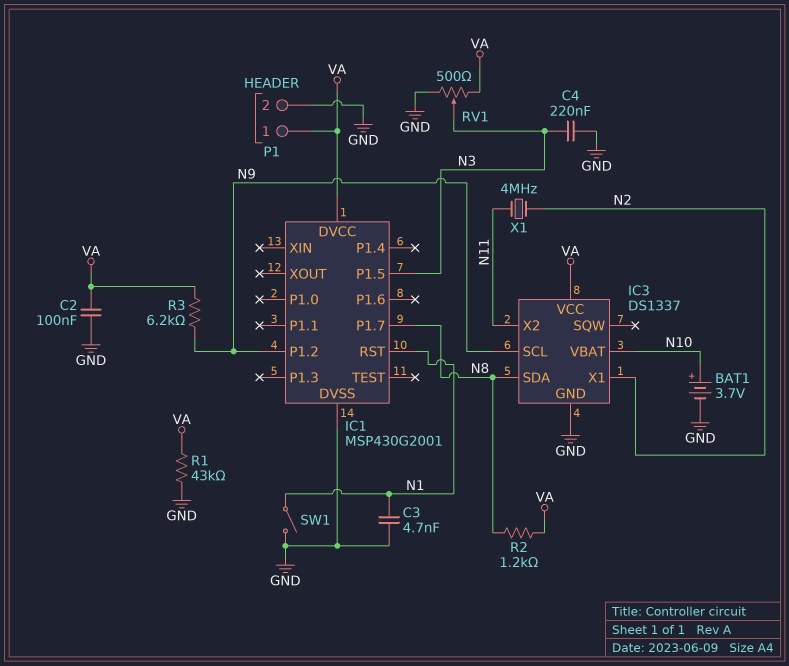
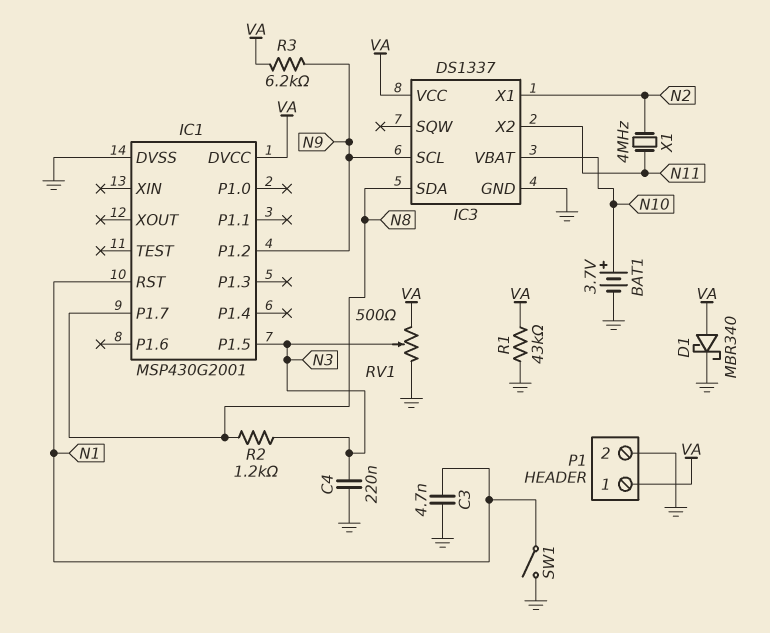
C2: 100nF (GND, VA) -> none
D1: none -> schottky MBR340 (A VA, K GND)
R2: 1.2k (N8, VA) -> 1.2k (N3, N8)

